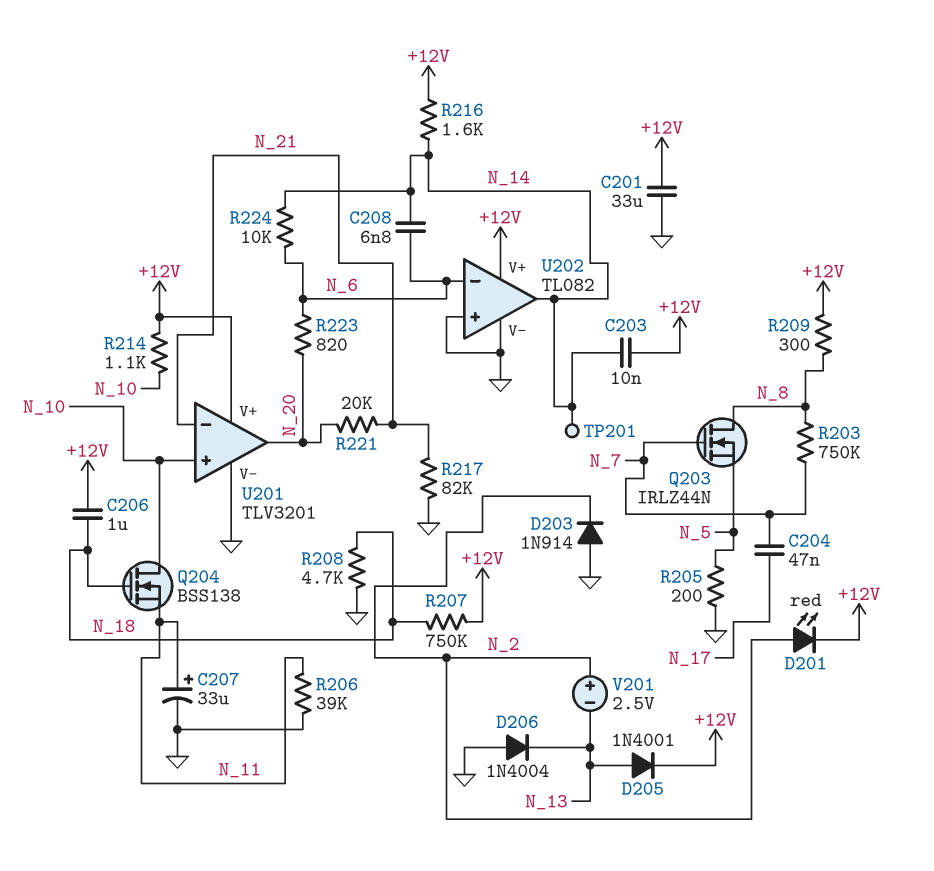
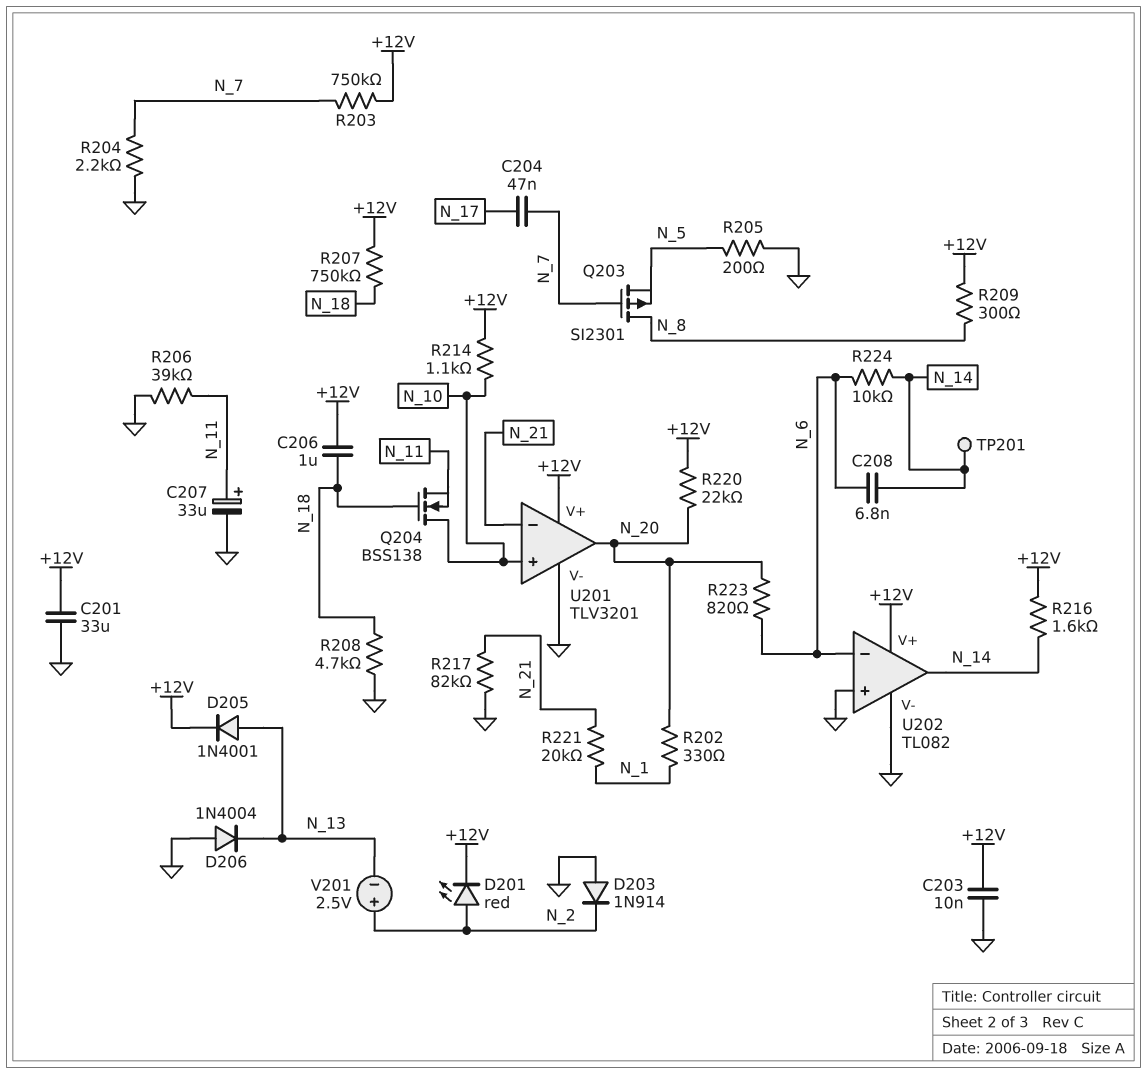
C203: 10nF (+12V, N_14) -> 10nF (+12V, GND)
Q203: NMOS IRLZ44N (G N_7, D N_8, S N_5) -> PMOS SI2301 (G N_7, D N_8, S N_5)
R202: none -> 330 (N_1, N_20)
R203: 750k (N_7, N_8) -> 750k (+12V, N_7)
R204: none -> 2.2k (GND, N_7)
R220: none -> 22k (+12V, N_20)
R221: 20k (N_20, N_21) -> 20k (N_1, N_21)

